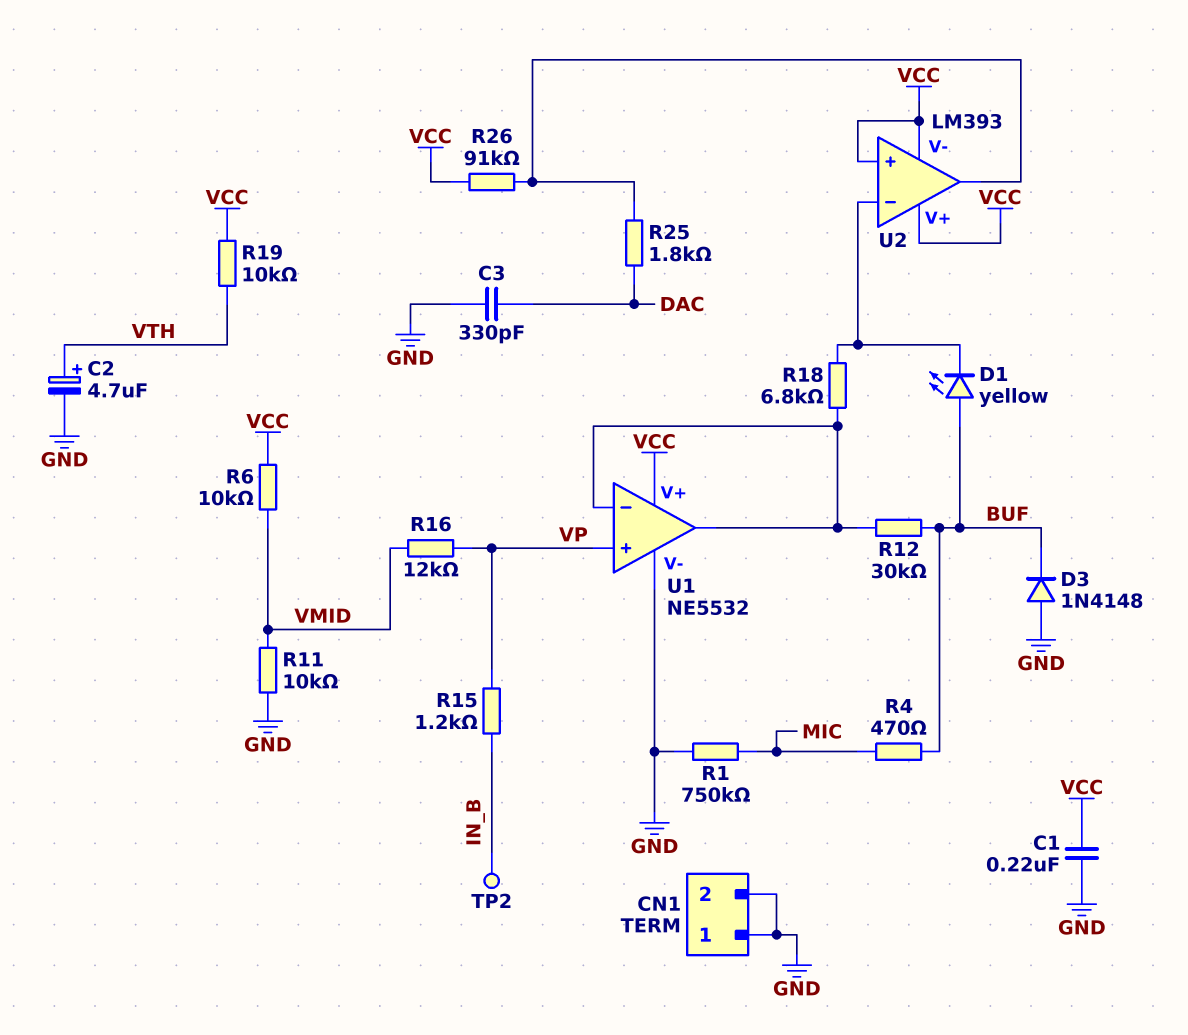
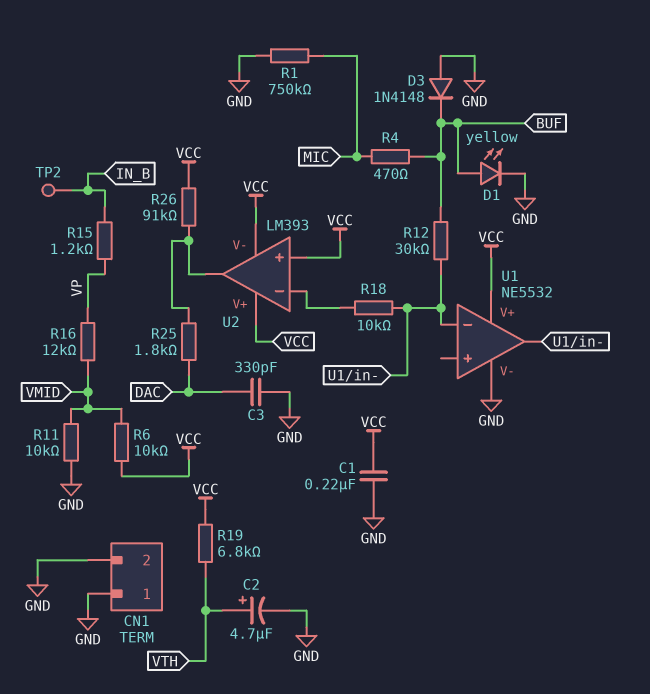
D1: LED yellow (A BUF, K U2/in-) -> LED yellow (A BUF, K GND)
R18: 6.8k (U1/in-, U2/in-) -> 10k (U1/in-, U2/in-)
R19: 10k (VCC, VTH) -> 6.8k (VCC, VTH)
U1 pin in+: VP -> none

